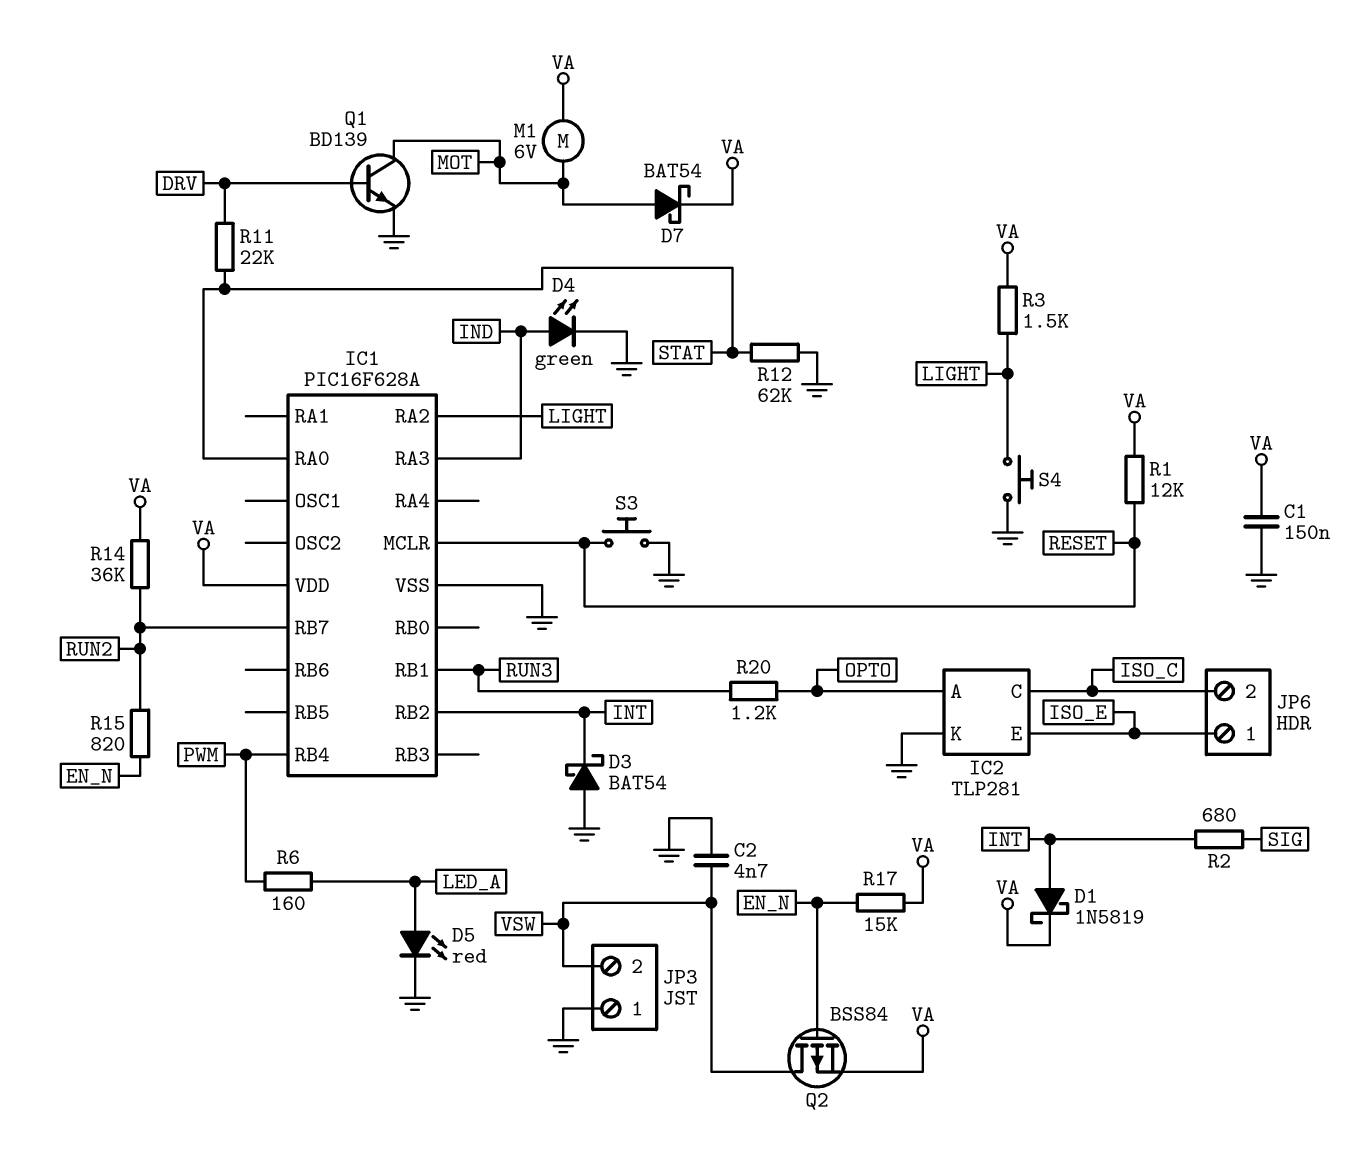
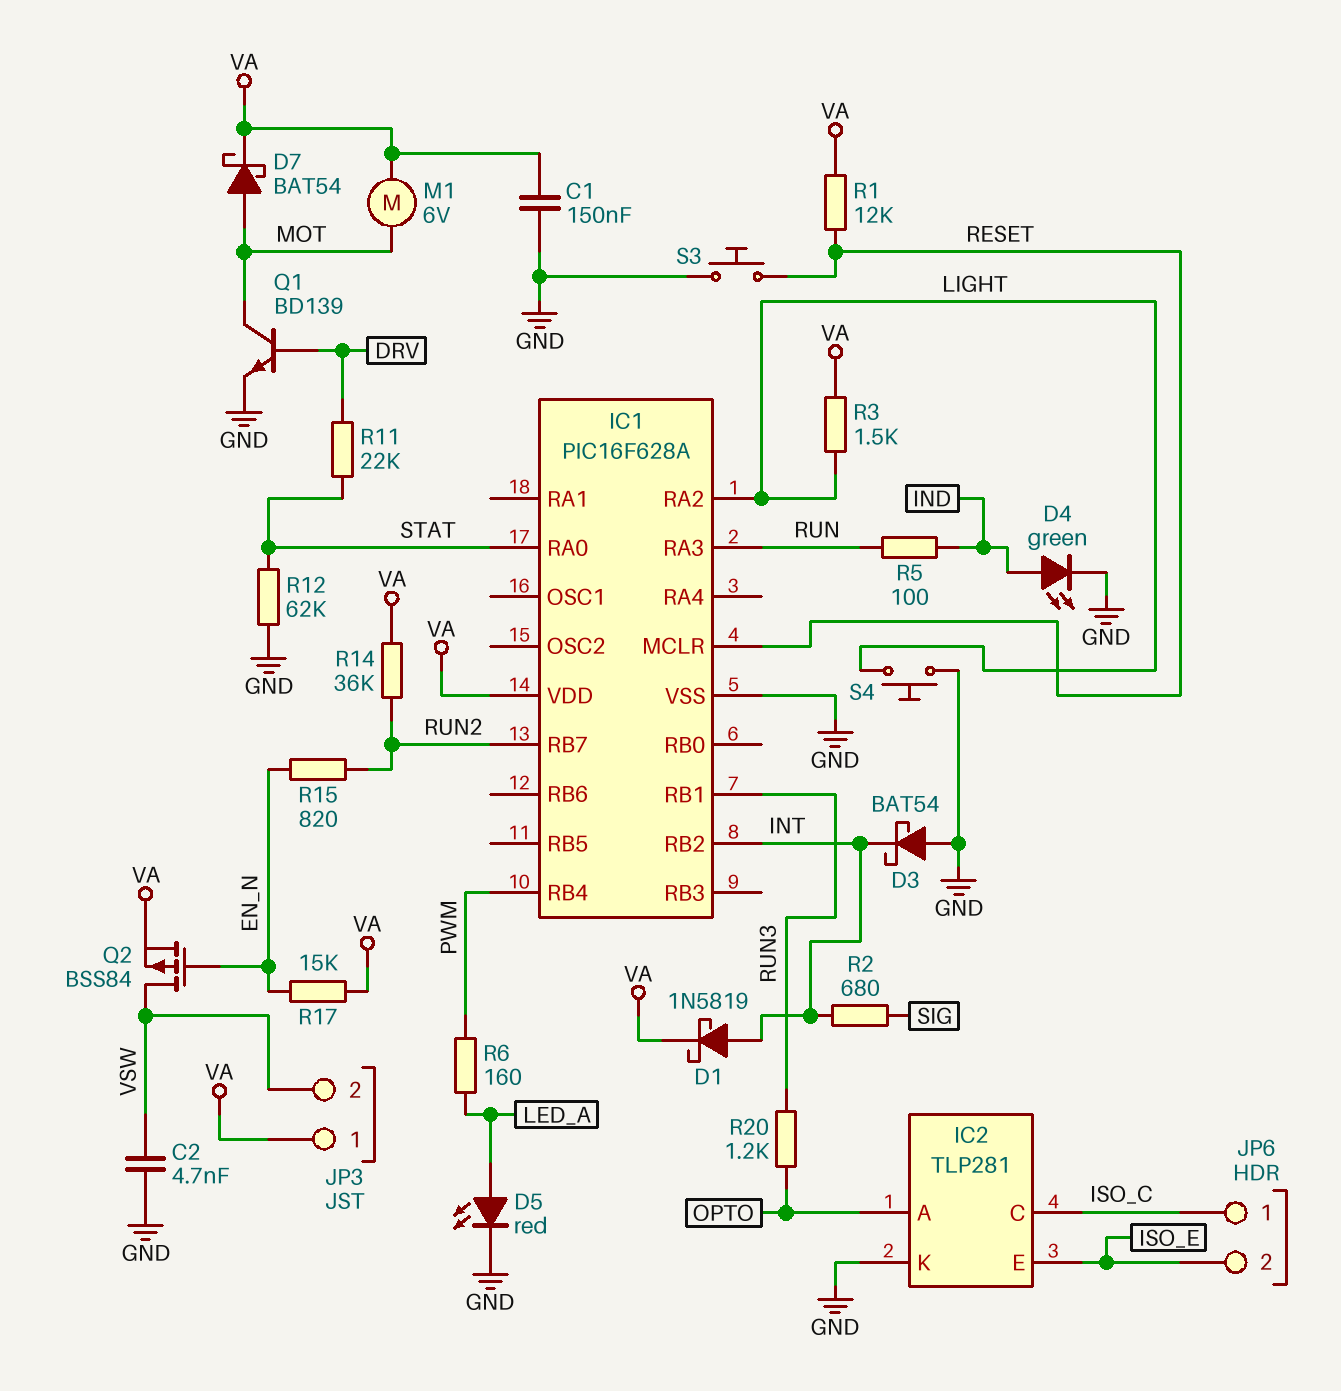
IC1 pin RA3: IND -> RUN
JP3 pin 1: GND -> VA
JP6 pin 1: ISO_E -> ISO_C
JP6 pin 2: ISO_C -> ISO_E
R5: none -> 100 (IND, RUN)

